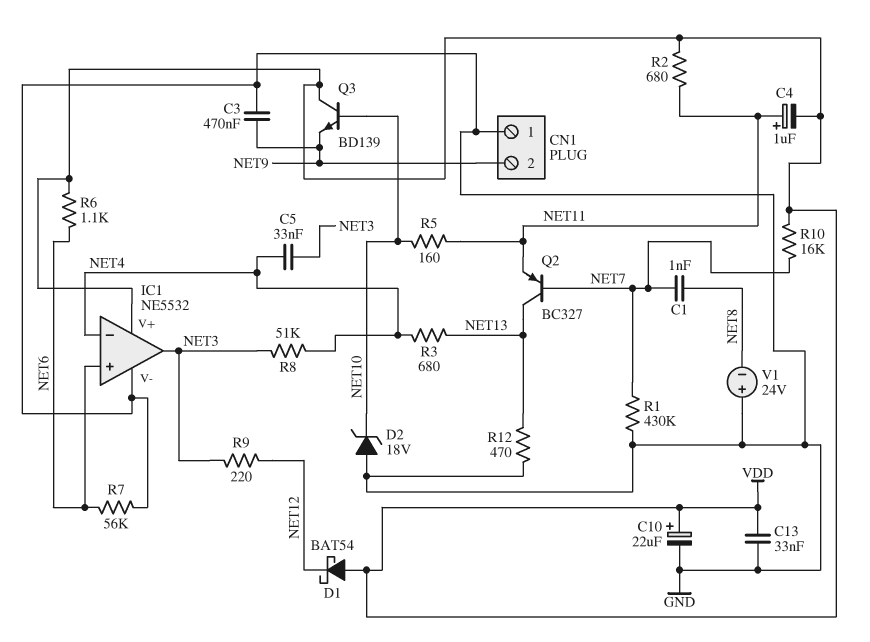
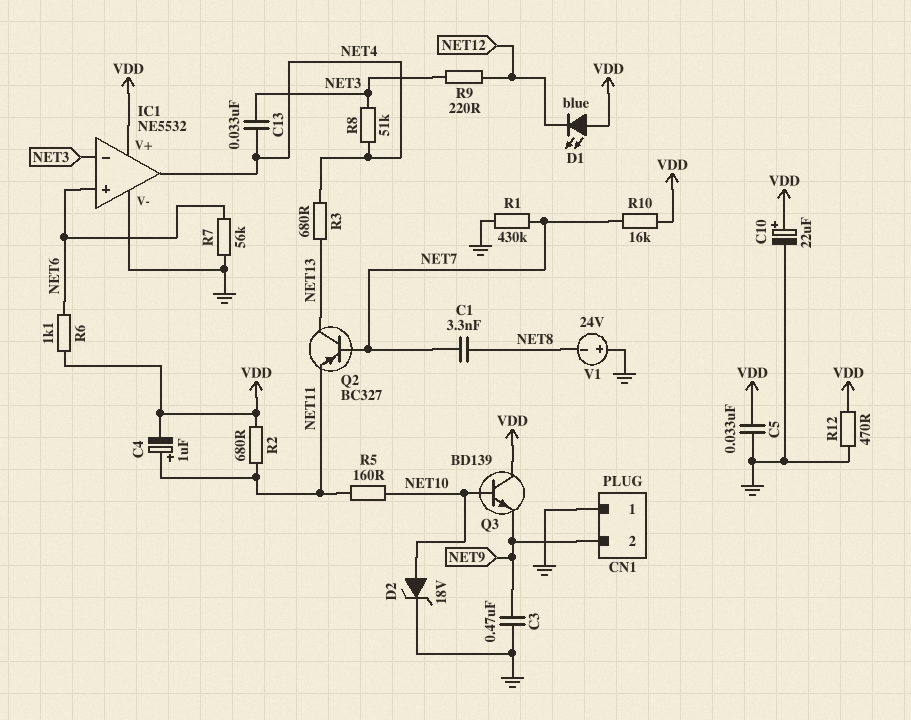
C1: 1nF (NET7, NET8) -> 3.3nF (NET7, NET8)
C5: 33nF (NET3, NET4) -> 33nF (GND, VDD)
C13: 33nF (GND, VDD) -> 33nF (NET3, NET4)
D1: schottky BAT54 (A VDD, K NET12) -> LED blue (A VDD, K NET12)
D2: zener 18V (A GND, K NET10) -> zener 18V (A NET10, K GND)
IC1 pin in-: NET4 -> NET3
IC1 pin out: NET3 -> NET4
R12: 470 (GND, NET13) -> 470 (GND, VDD)

